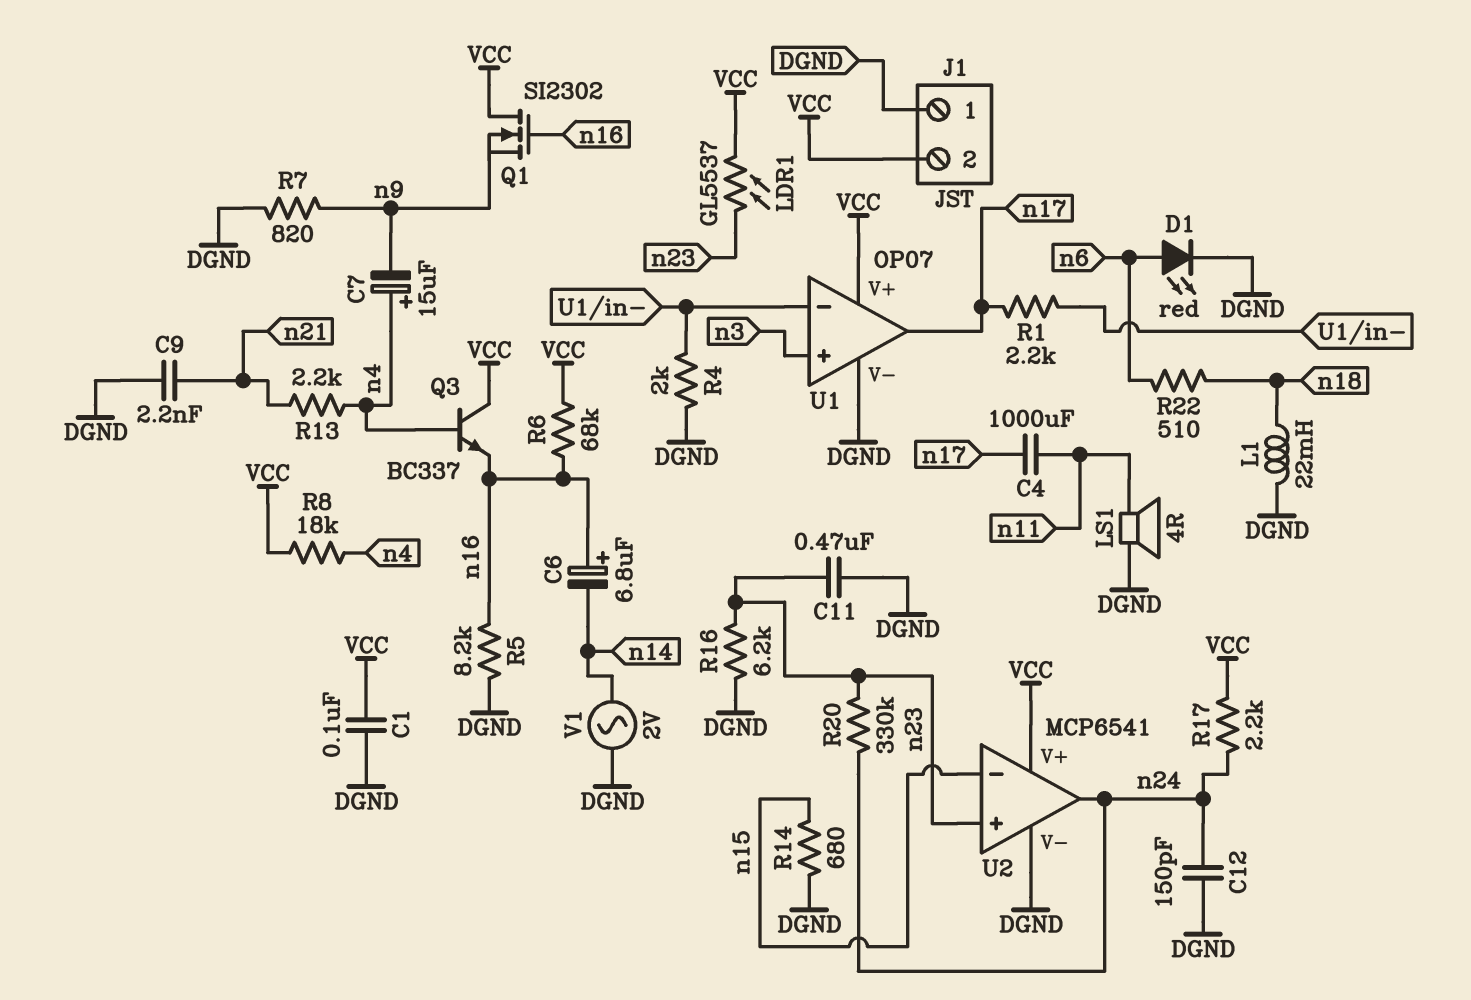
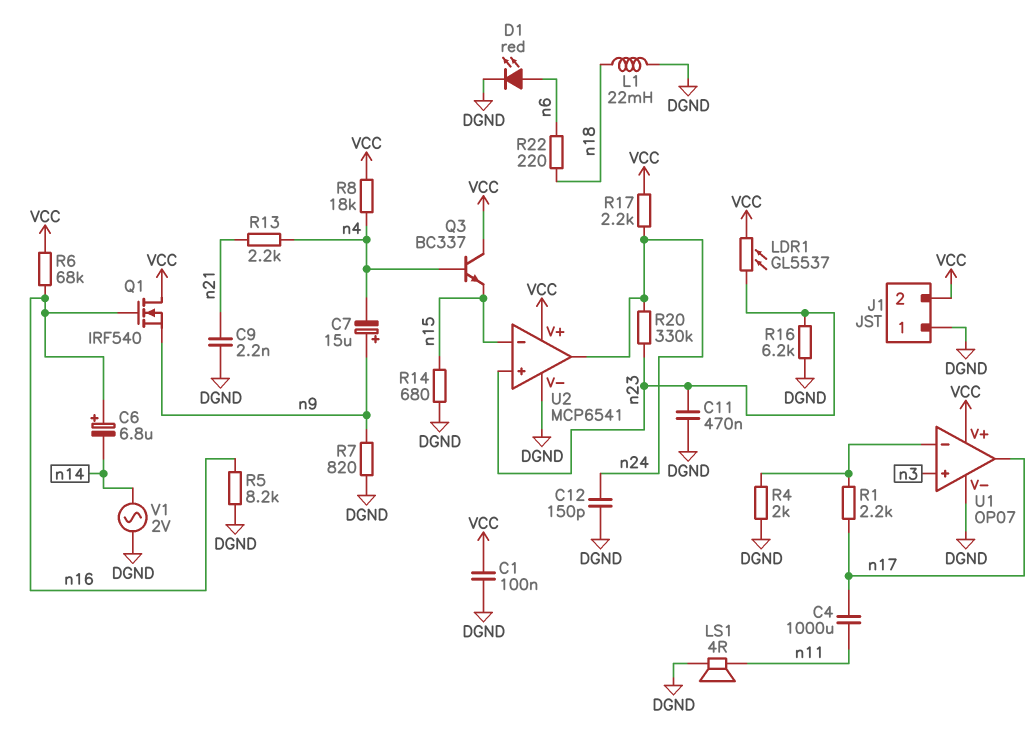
C7: 15uF (plus n4, minus n9) -> 15uF (plus n9, minus n4)
Q1: NMOS SI2302 (G n16, D VCC, S n9) -> NMOS IRF540 (G n16, D VCC, S n9)
Q3: NPN BC337 (B n4, C VCC, E n16) -> NPN BC337 (B n4, C VCC, E n15)
R22: 510 (n6, n18) -> 220 (n6, n18)

